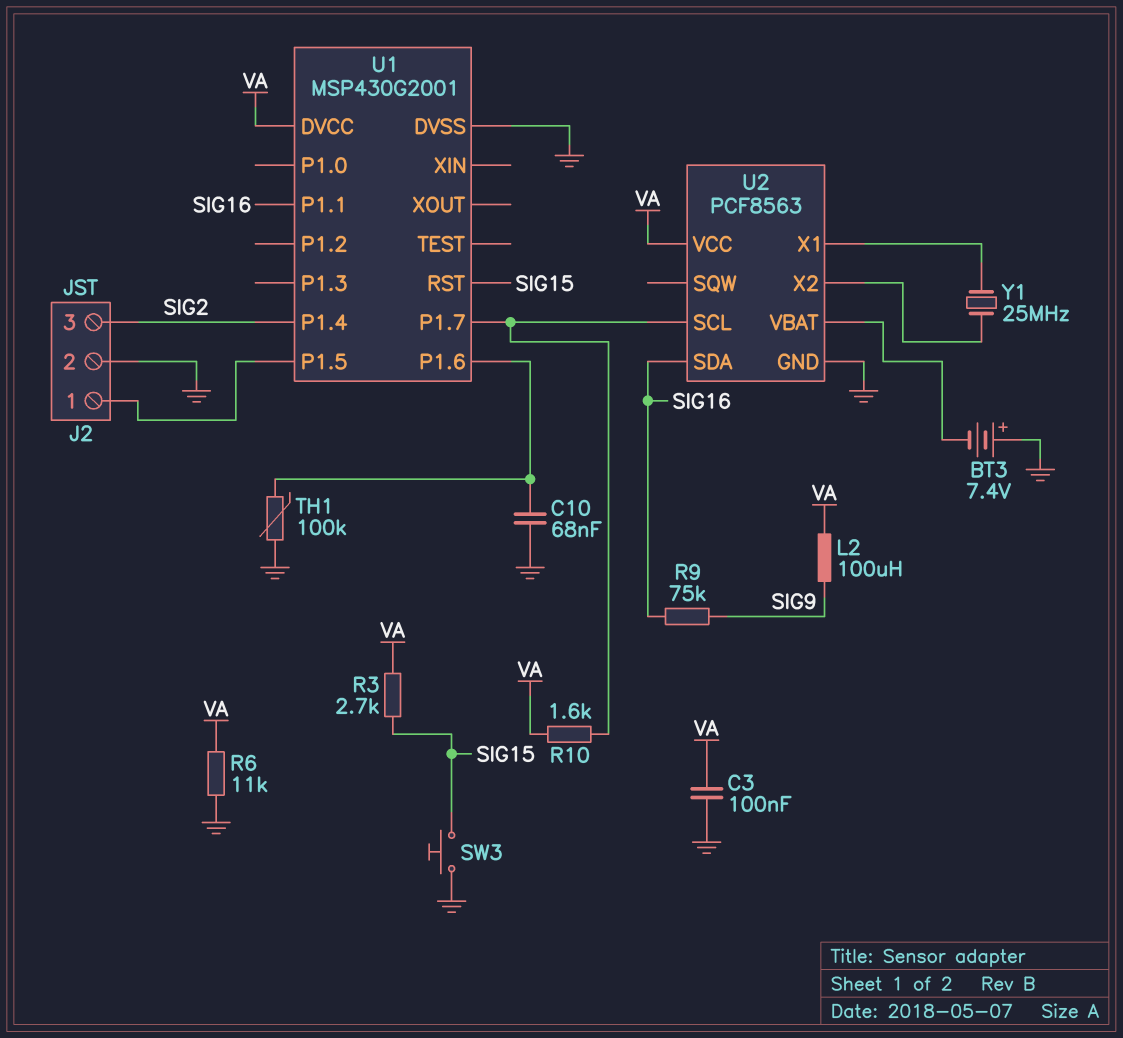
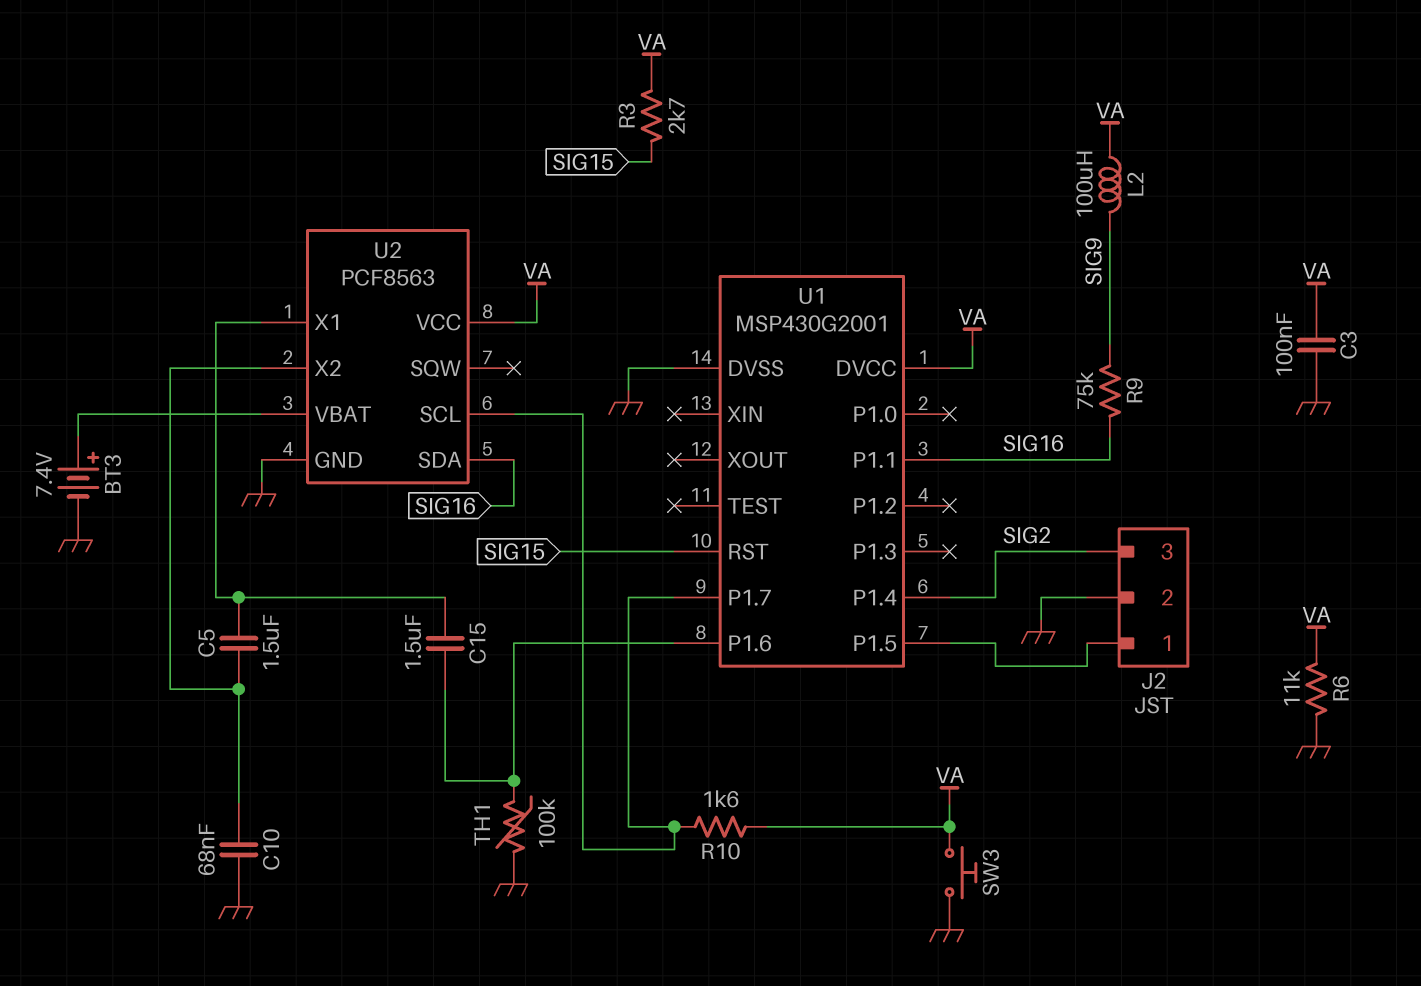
BT3: 7.4V (plus GND, minus U2/VBAT) -> 7.4V (plus U2/VBAT, minus GND)
C5: none -> 1.5uF (U2/X1, U2/X2)
C10: 68nF (GND, U1/P1.6) -> 68nF (GND, U2/X2)
C15: none -> 1.5uF (U1/P1.6, U2/X1)
SW3: button (GND, SIG15) -> button (GND, VA)
Y1: 25MHz (U2/X1, U2/X2) -> none

